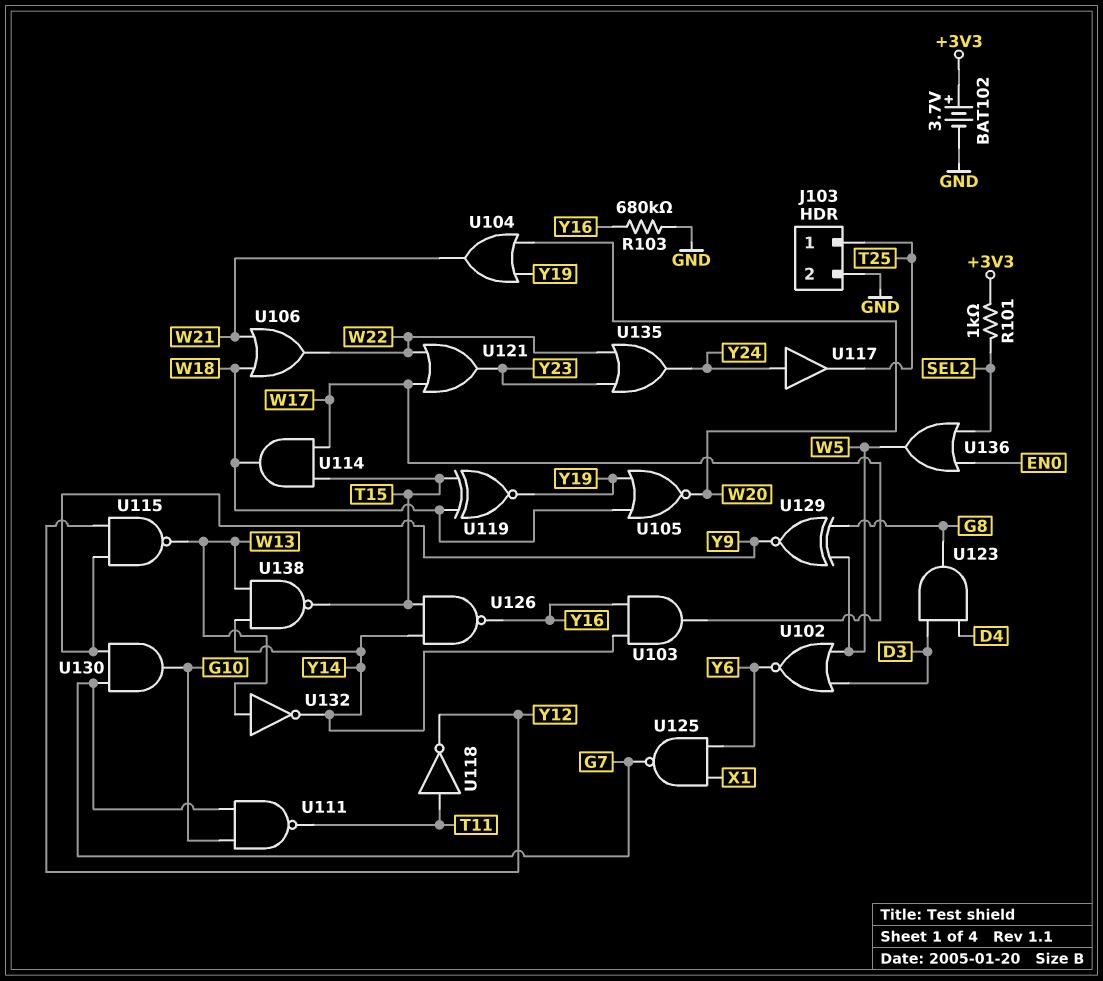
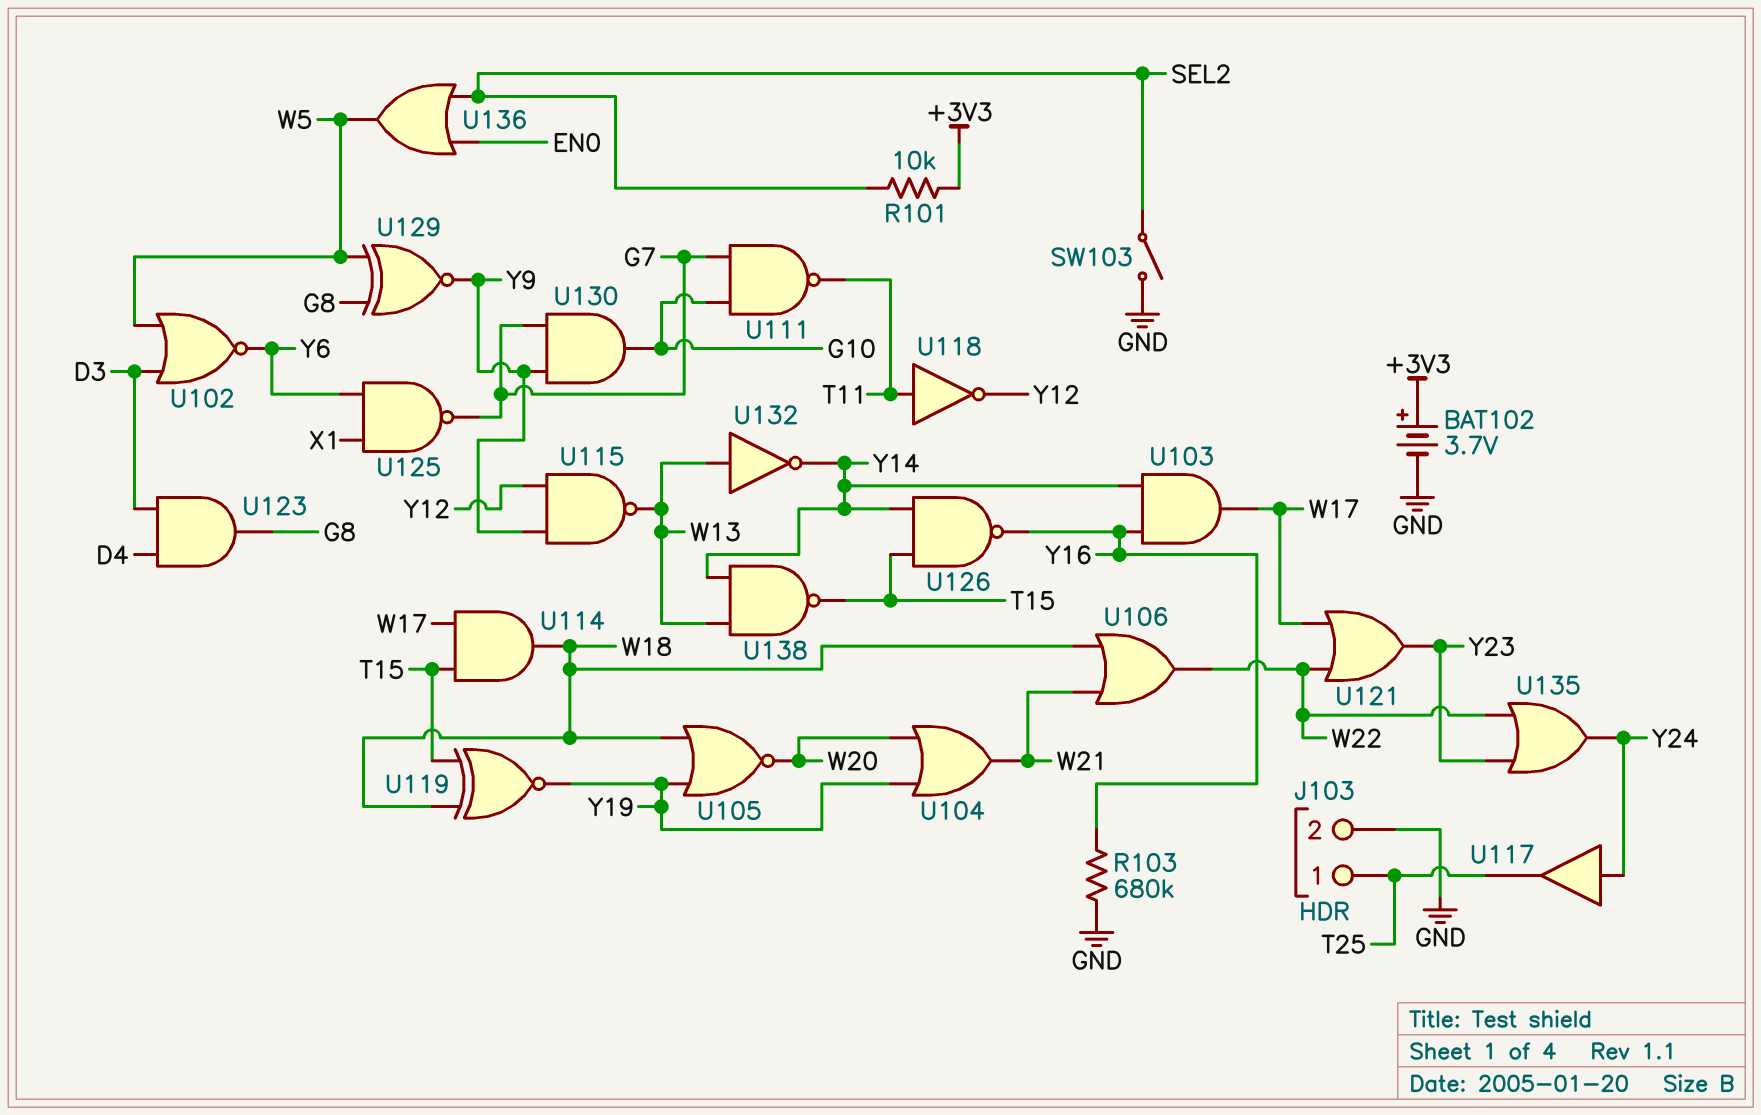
R101: 1k (+3V3, SEL2) -> 10k (+3V3, SEL2)
SW103: none -> switch (GND, SEL2)

